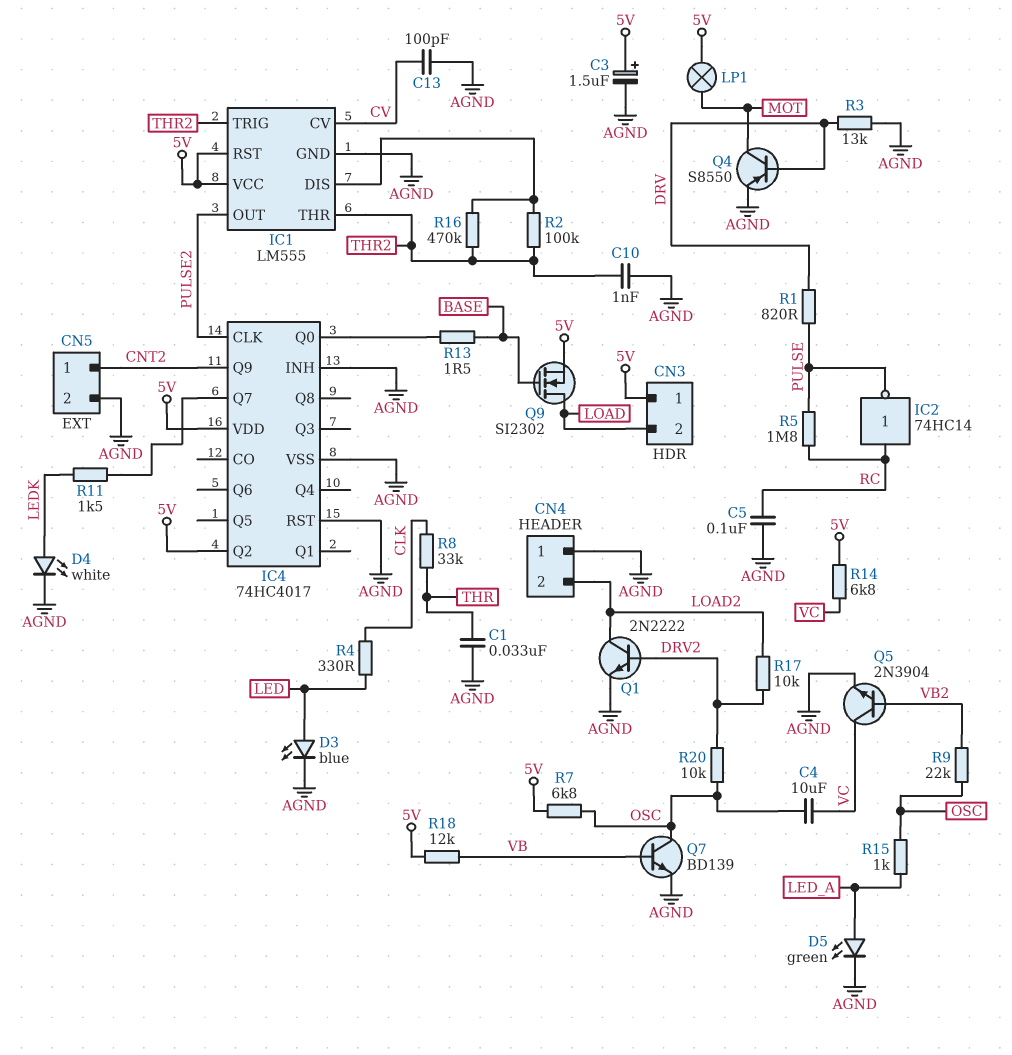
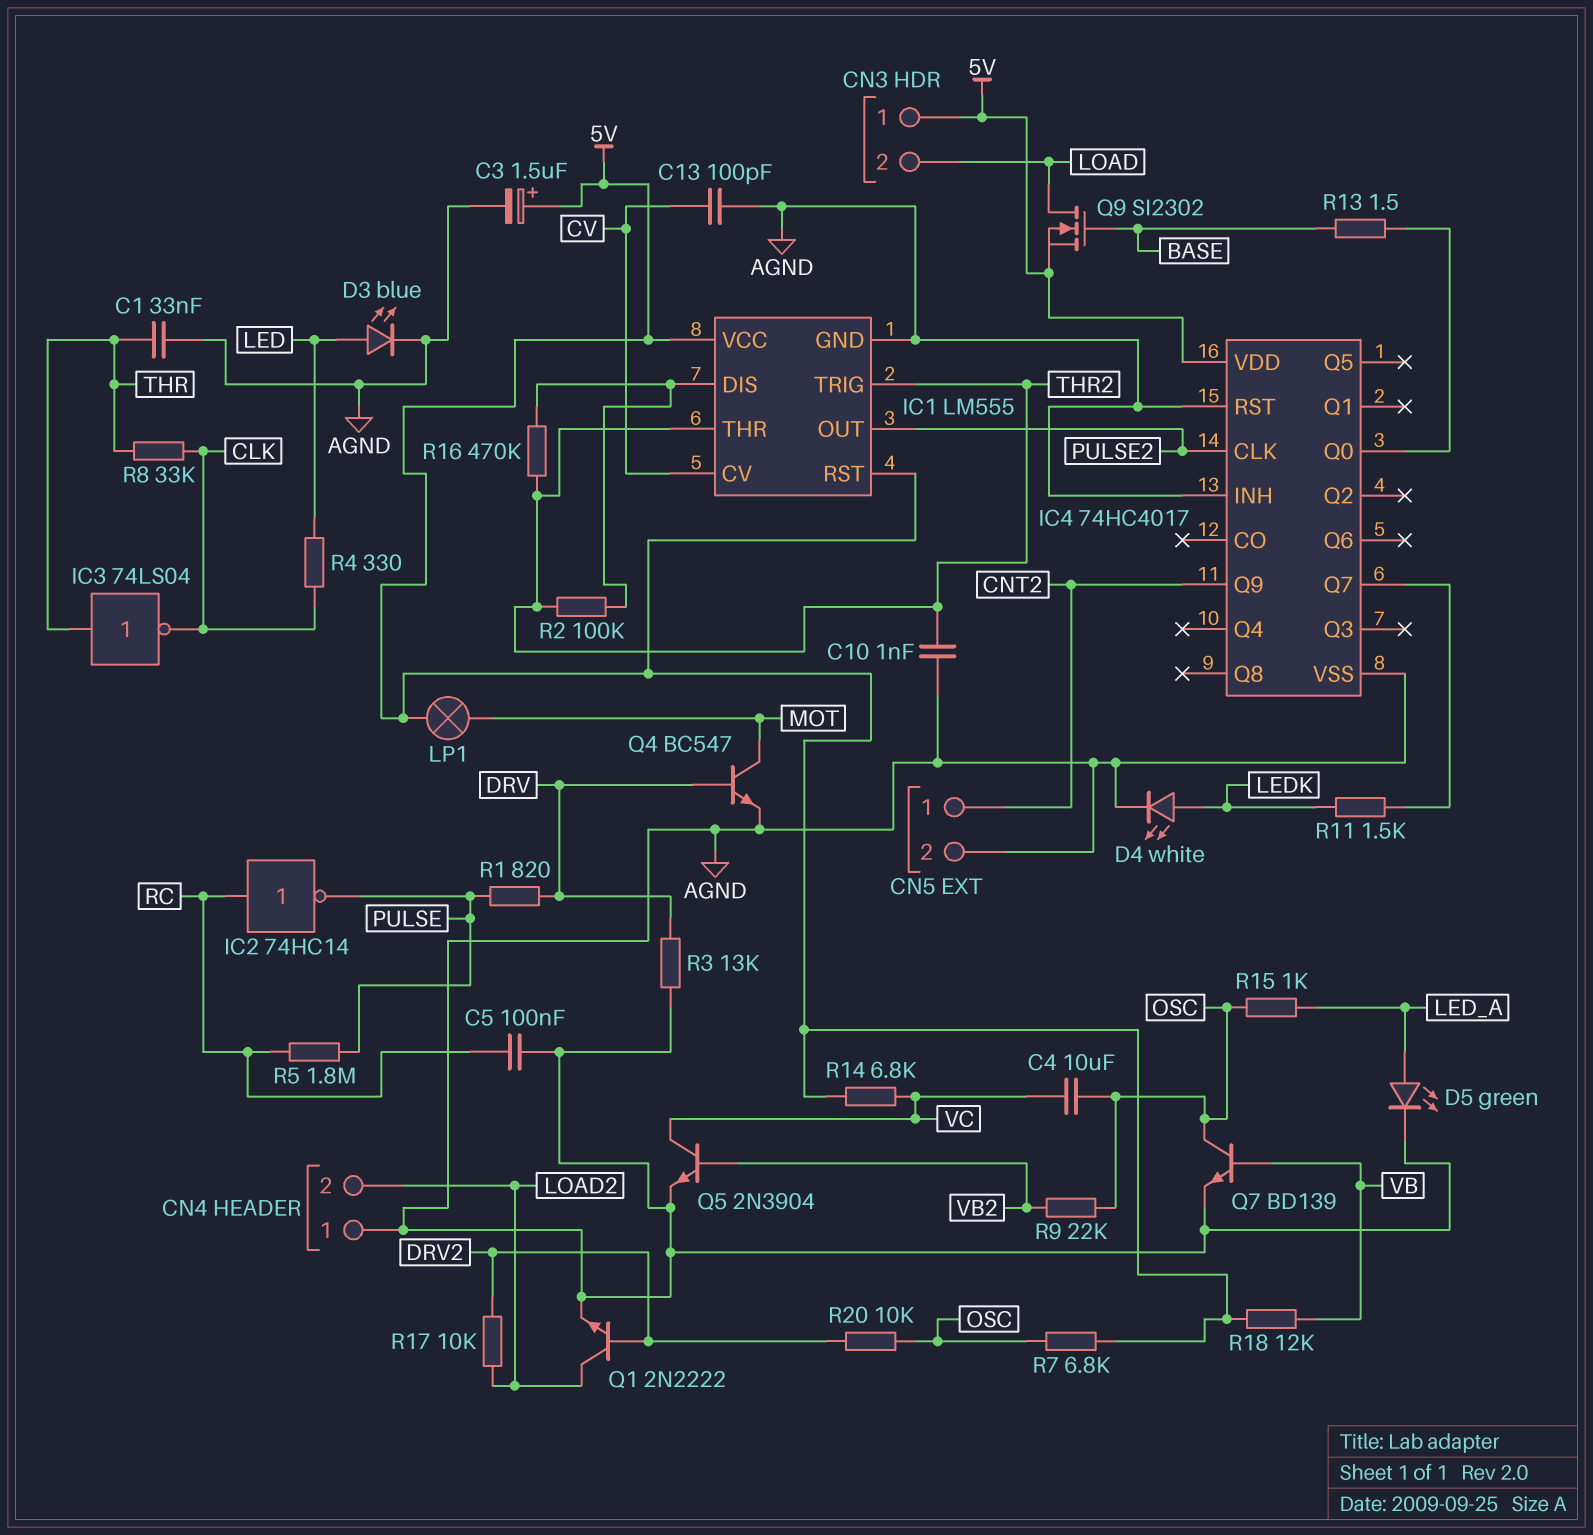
IC3: none -> NOT 74LS04 (in THR, out CLK)
IC4 pin Q2: 5V -> none
Q4: PNP S8550 (B DRV, C MOT, E AGND) -> NPN BC547 (B DRV, C MOT, E AGND)

